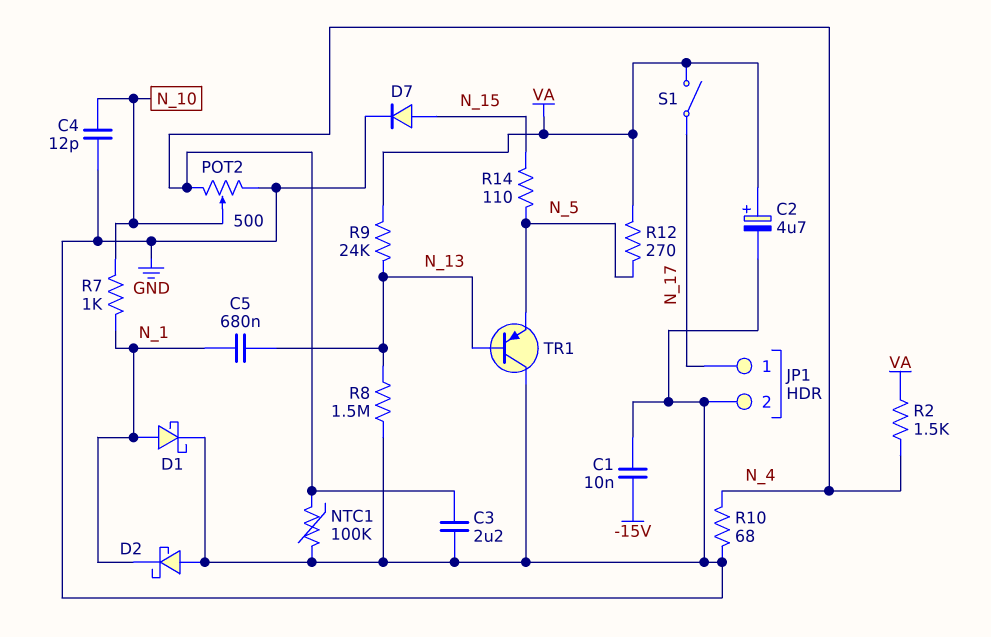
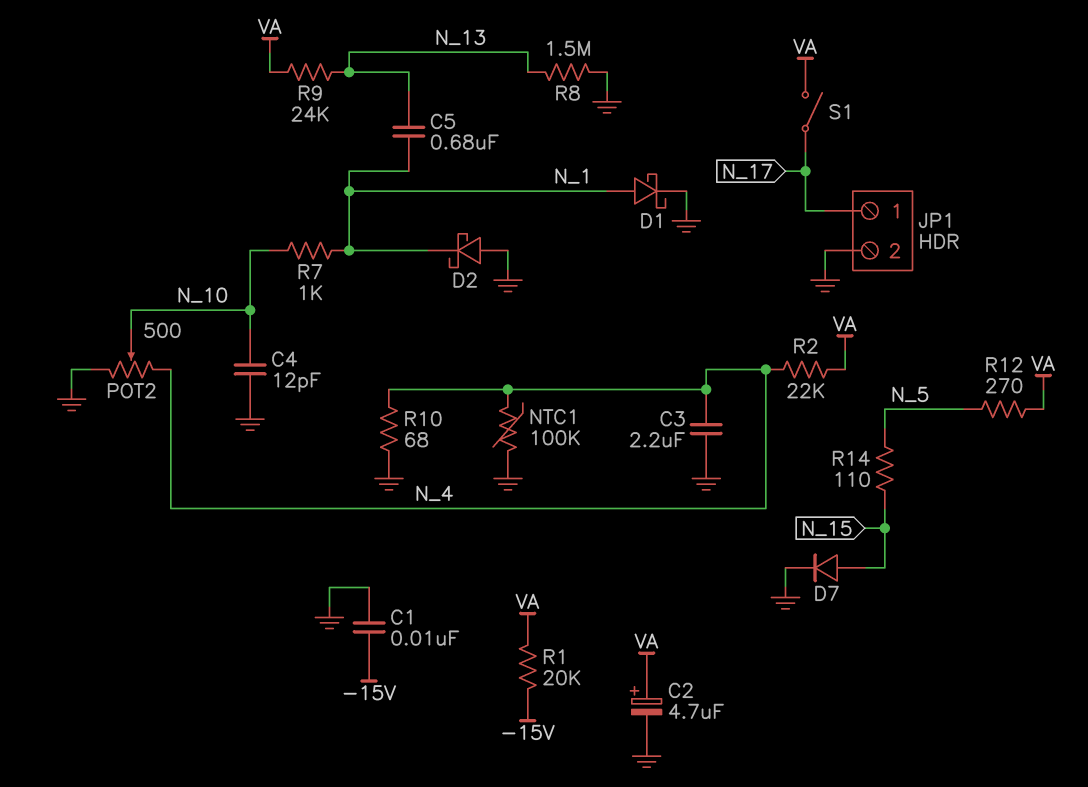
R1: none -> 20k (-15V, VA)
R2: 1.5k (N_4, VA) -> 22k (N_4, VA)
TR1: PNP (B N_13, C GND, E N_5) -> none

